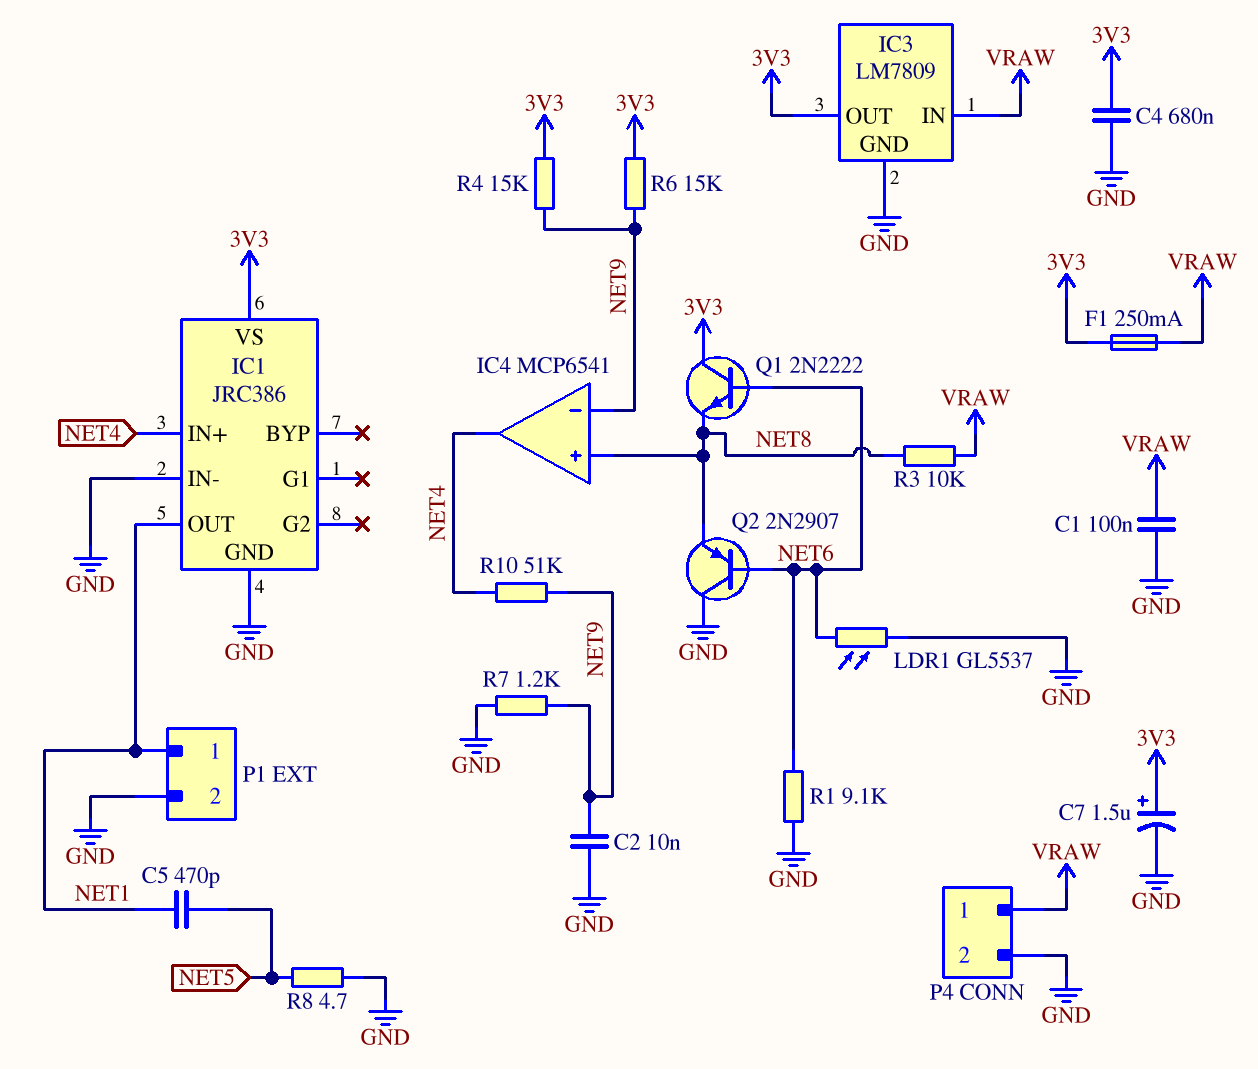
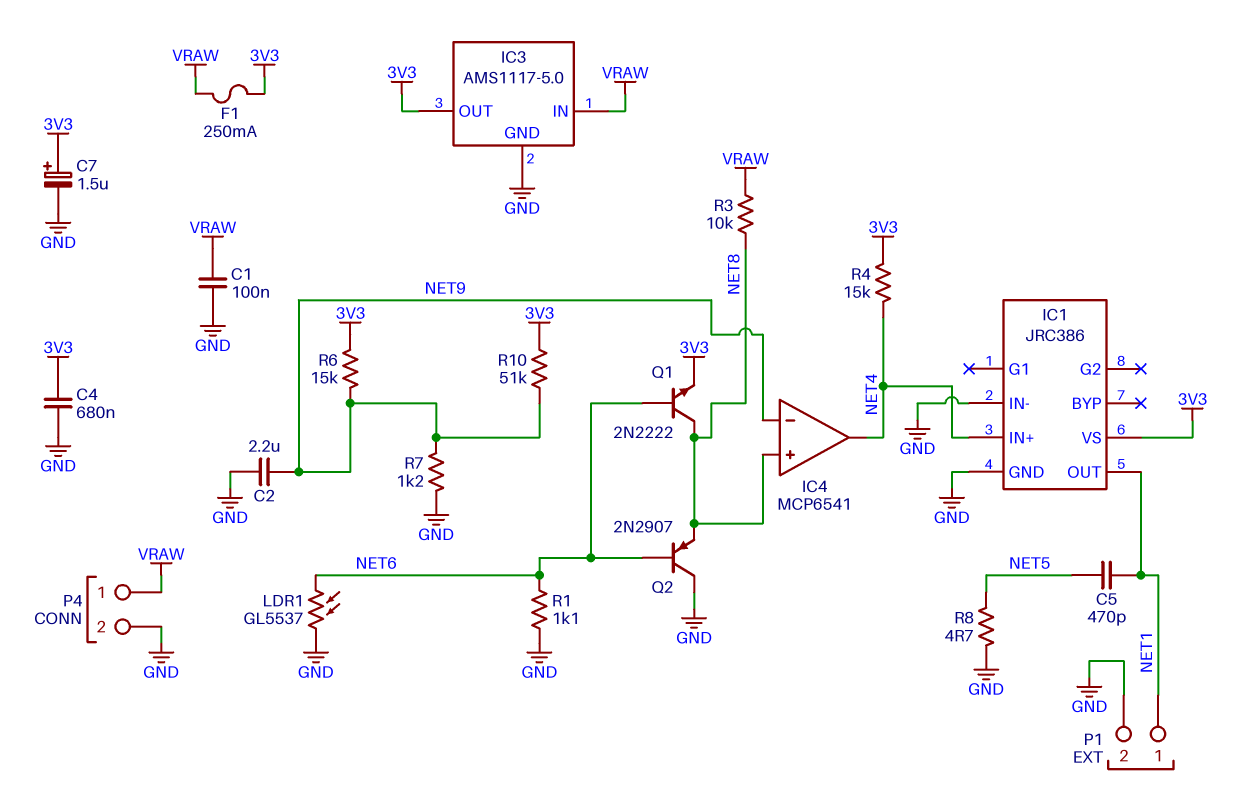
C2: 10nF (GND, NET9) -> 2.2uF (GND, NET9)
IC3: LM7809 -> AMS1117-5.0
Q1: NPN 2N2222 (B NET6, C 3V3, E NET8) -> NPN 2N2222 (B NET6, C NET8, E 3V3)
R1: 9.1k (GND, NET6) -> 1.1k (GND, NET6)
R4: 15k (3V3, NET9) -> 15k (3V3, NET4)
R10: 51k (NET4, NET9) -> 51k (3V3, NET9)

